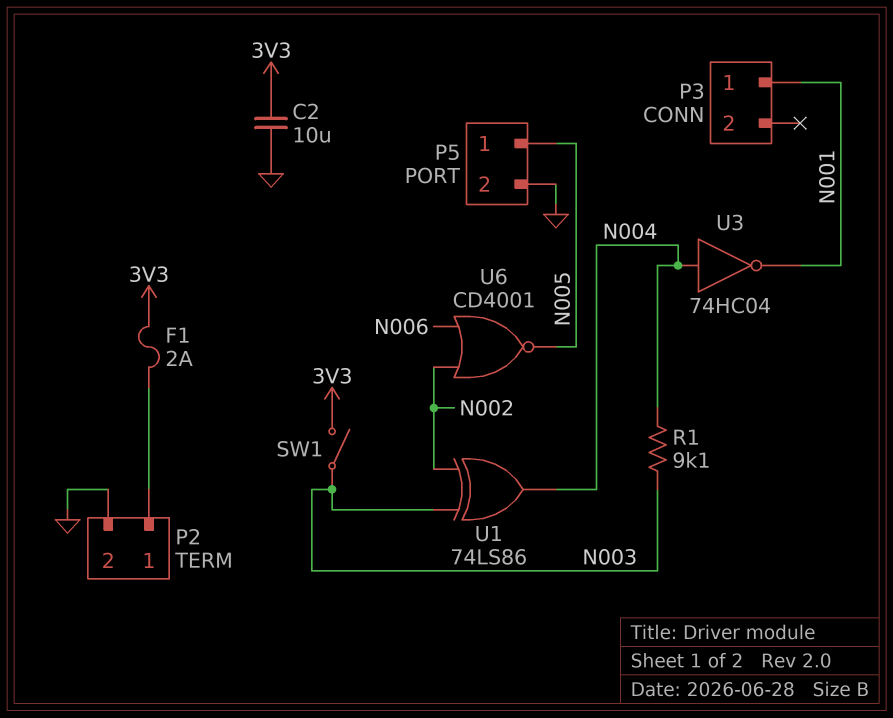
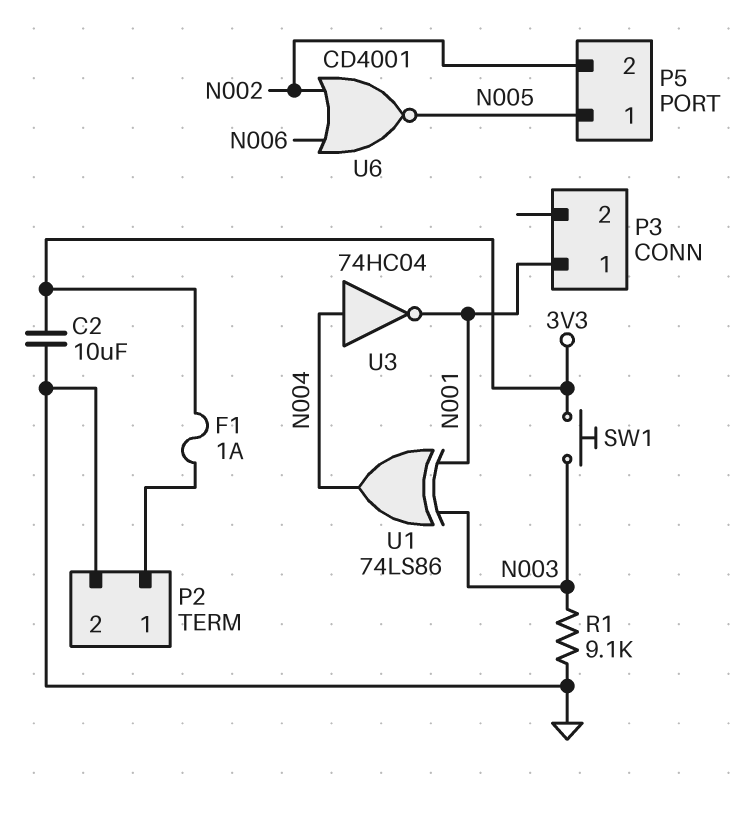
F1: 2A (3V3, P2/1) -> 1A (3V3, P2/1)
P5 pin 2: GND -> N002
R1: 9.1k (N003, N004) -> 9.1k (GND, N003)
SW1: switch (3V3, N003) -> button (3V3, N003)
U1: XOR 74LS86 (in N002, in N003, out N004) -> XOR 74LS86 (in N001, in N003, out N004)

